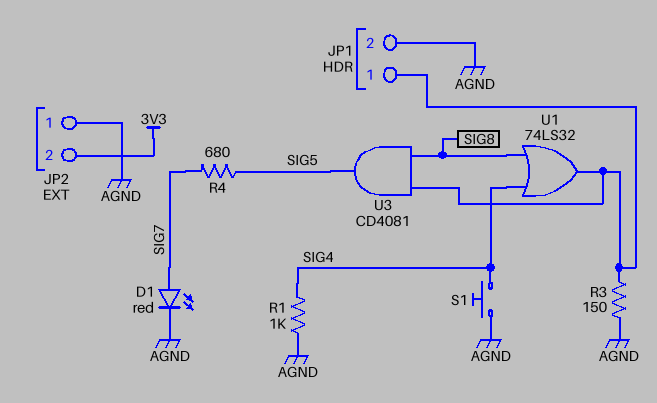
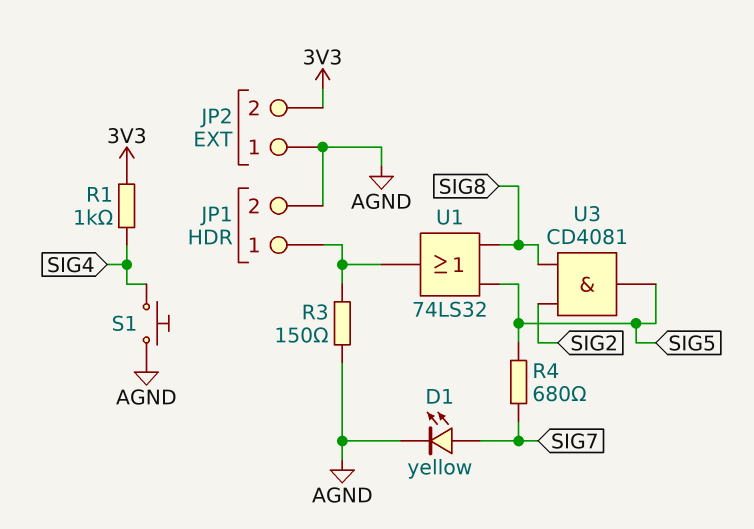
D1: LED red (A SIG7, K AGND) -> LED yellow (A SIG7, K AGND)
R1: 1k (AGND, SIG4) -> 1k (3V3, SIG4)
U1: OR 74LS32 (in SIG4, in SIG8, out JP1/1) -> OR 74LS32 (in SIG5, in SIG8, out JP1/1)
U3: AND CD4081 (in JP1/1, in SIG8, out SIG5) -> AND CD4081 (in SIG2, in SIG8, out SIG5)

